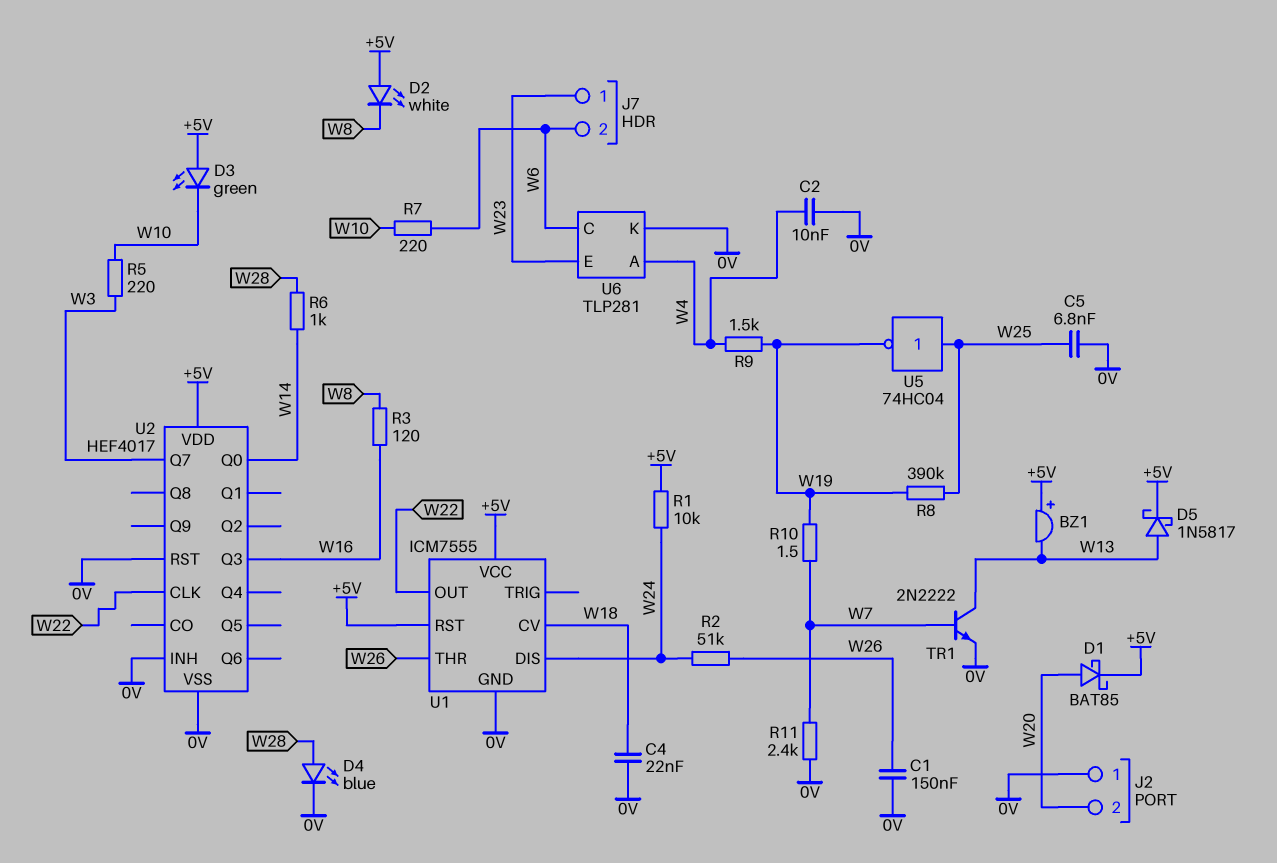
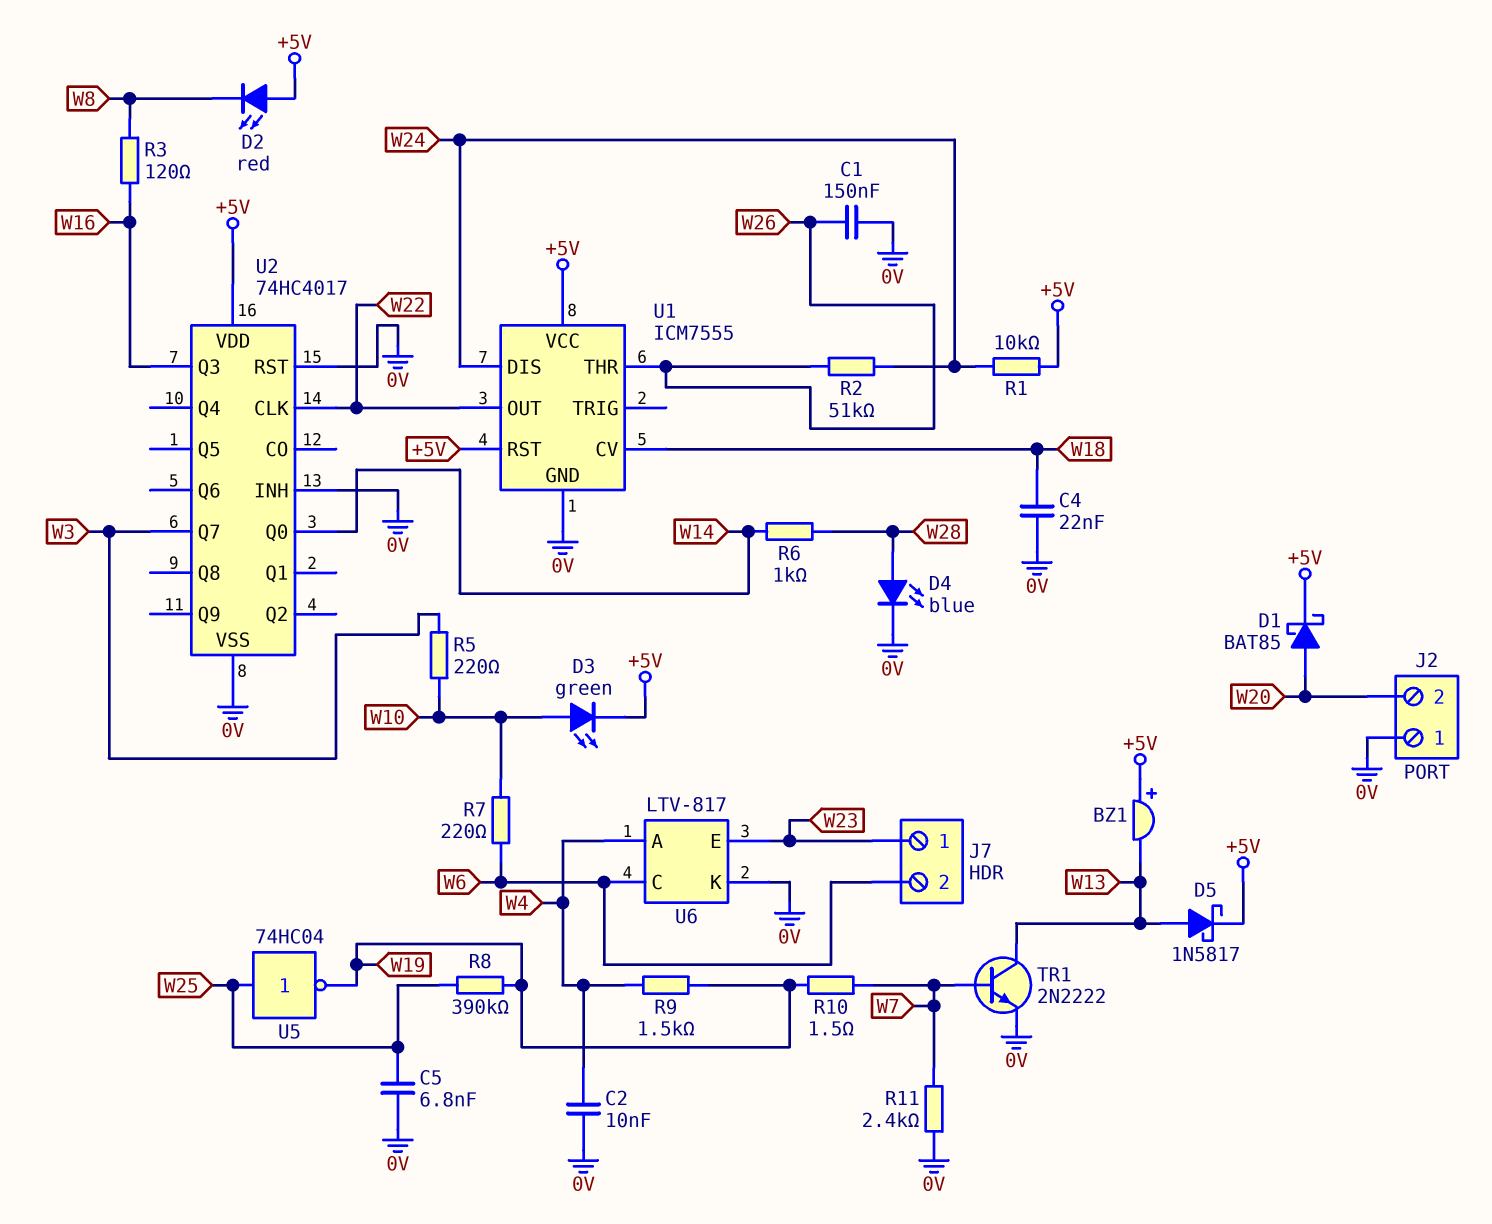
D2: LED white (A +5V, K W8) -> LED red (A +5V, K W8)
D3: LED green (A +5V, K W10) -> LED green (A W10, K +5V)
U2: HEF4017 -> 74HC4017
U6: TLP281 -> LTV-817

